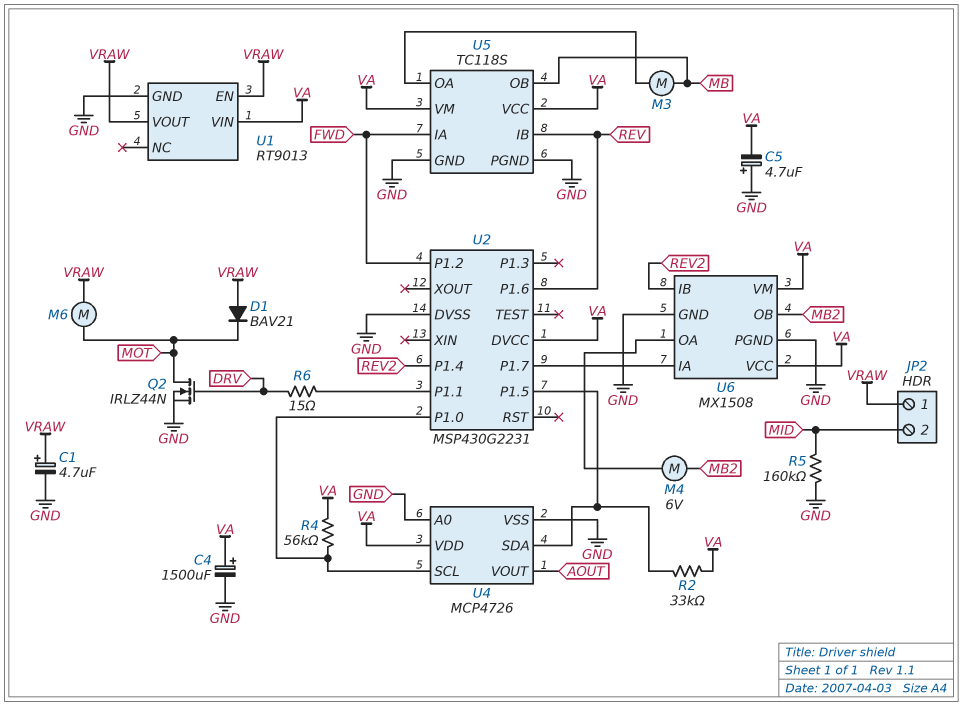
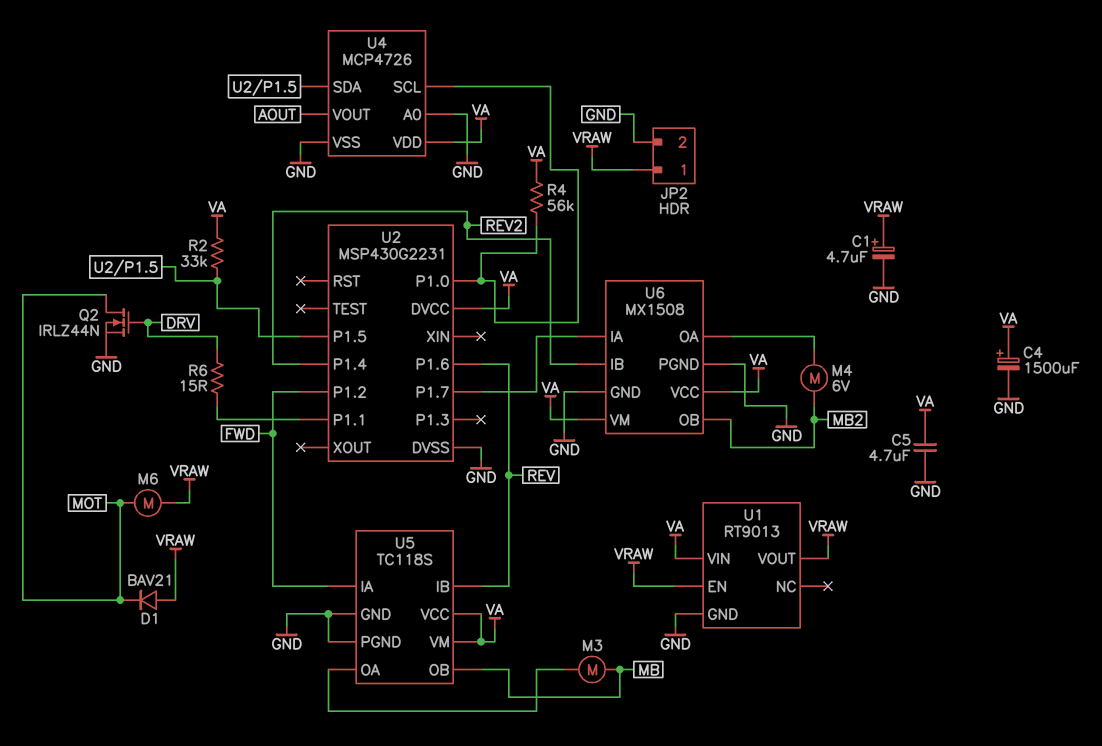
C5: 4.7uF (plus GND, minus VA) -> 4.7uF (GND, VA)
JP2 pin 2: MID -> GND
R5: 160k (GND, MID) -> none

